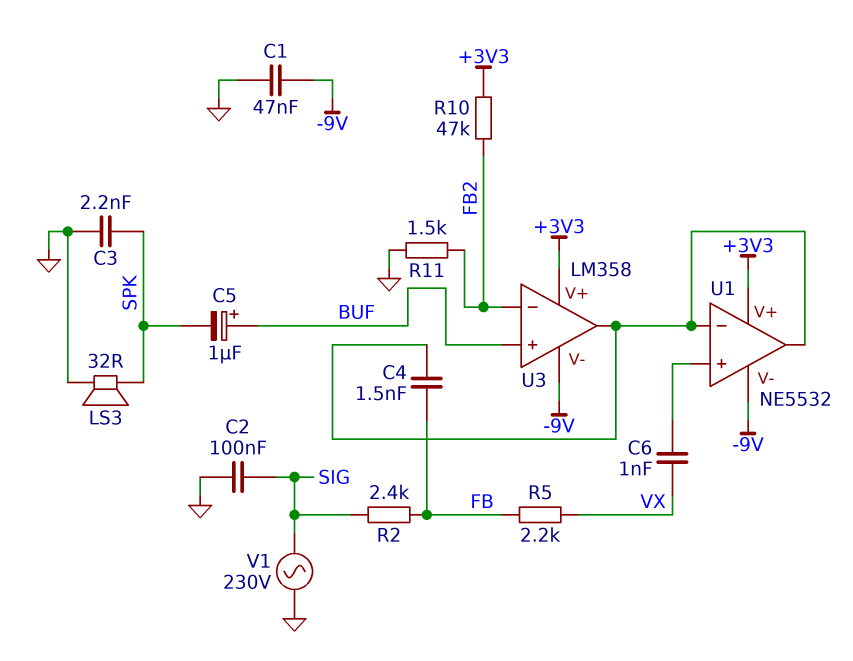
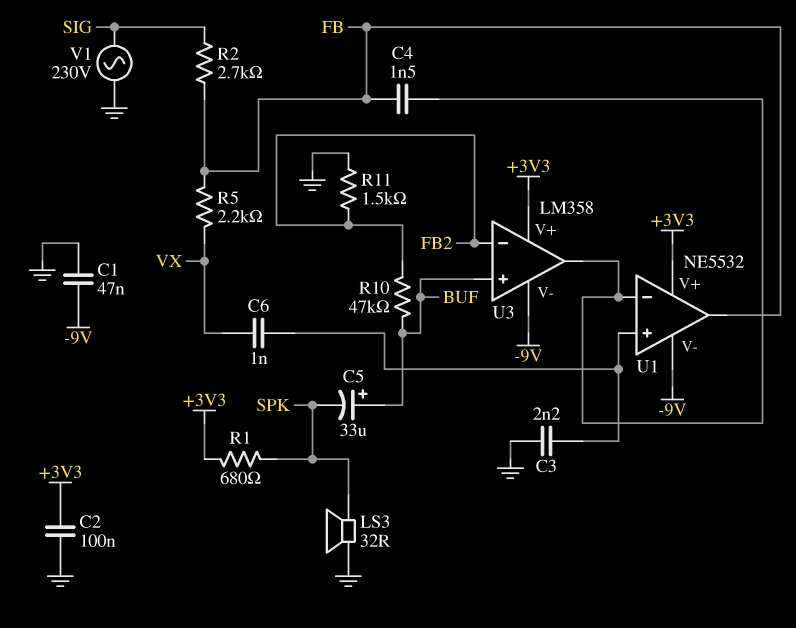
C2: 100nF (GND, SIG) -> 100nF (+3V3, GND)
C3: 2.2nF (GND, SPK) -> 2.2nF (GND, U1/in+)
C5: 1uF (plus BUF, minus SPK) -> 33uF (plus BUF, minus SPK)
R1: none -> 680 (+3V3, SPK)
R2: 2.4k (FB, SIG) -> 2.7k (FB, SIG)
R10: 47k (+3V3, FB2) -> 47k (BUF, FB2)
U1 pin out: U1/in- -> FB

